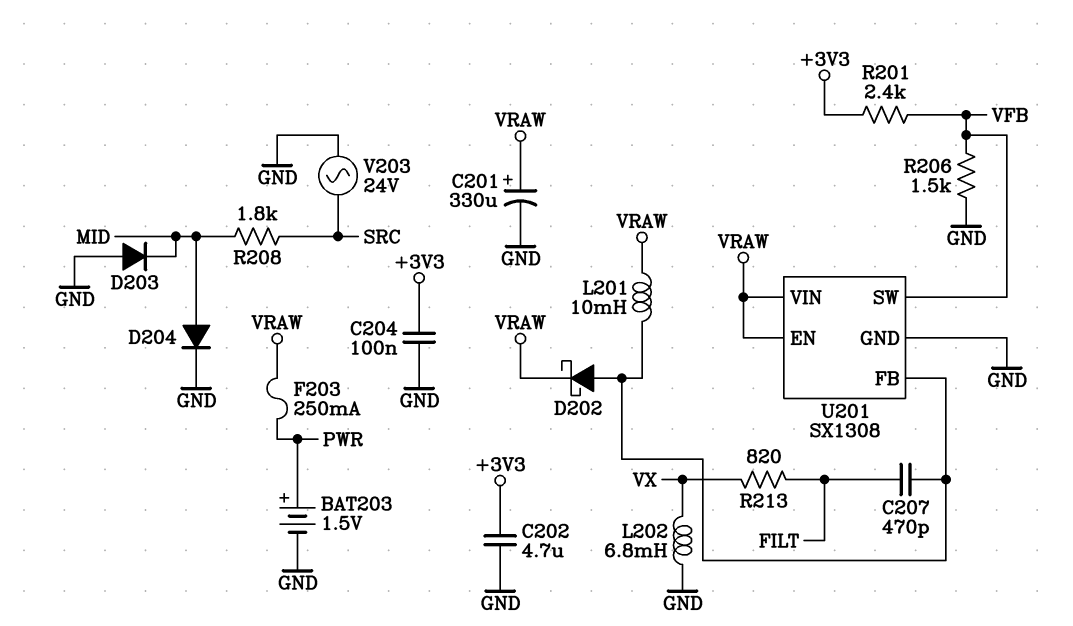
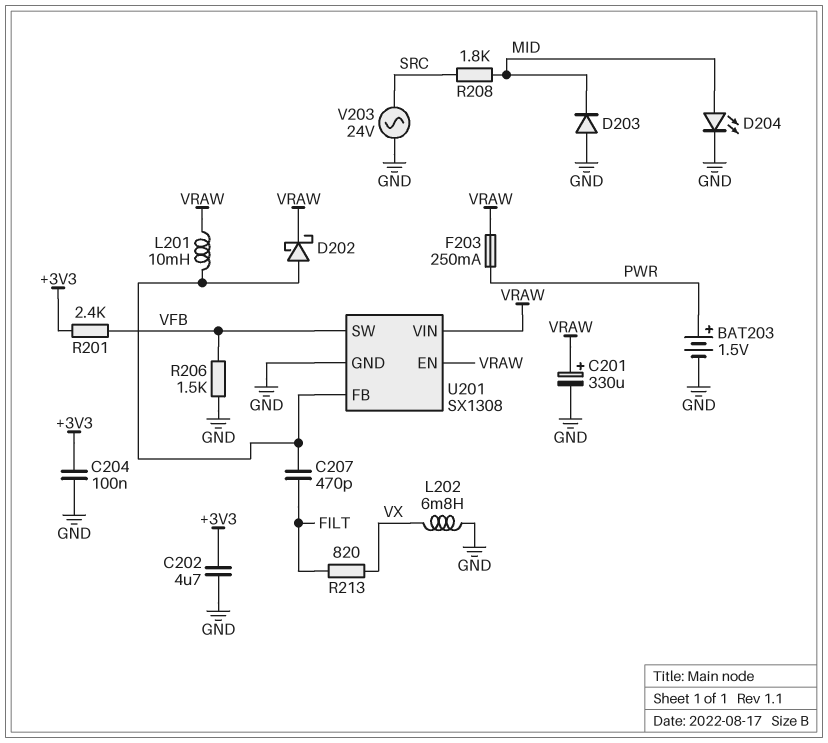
D204: diode (A MID, K GND) -> LED (A MID, K GND)

